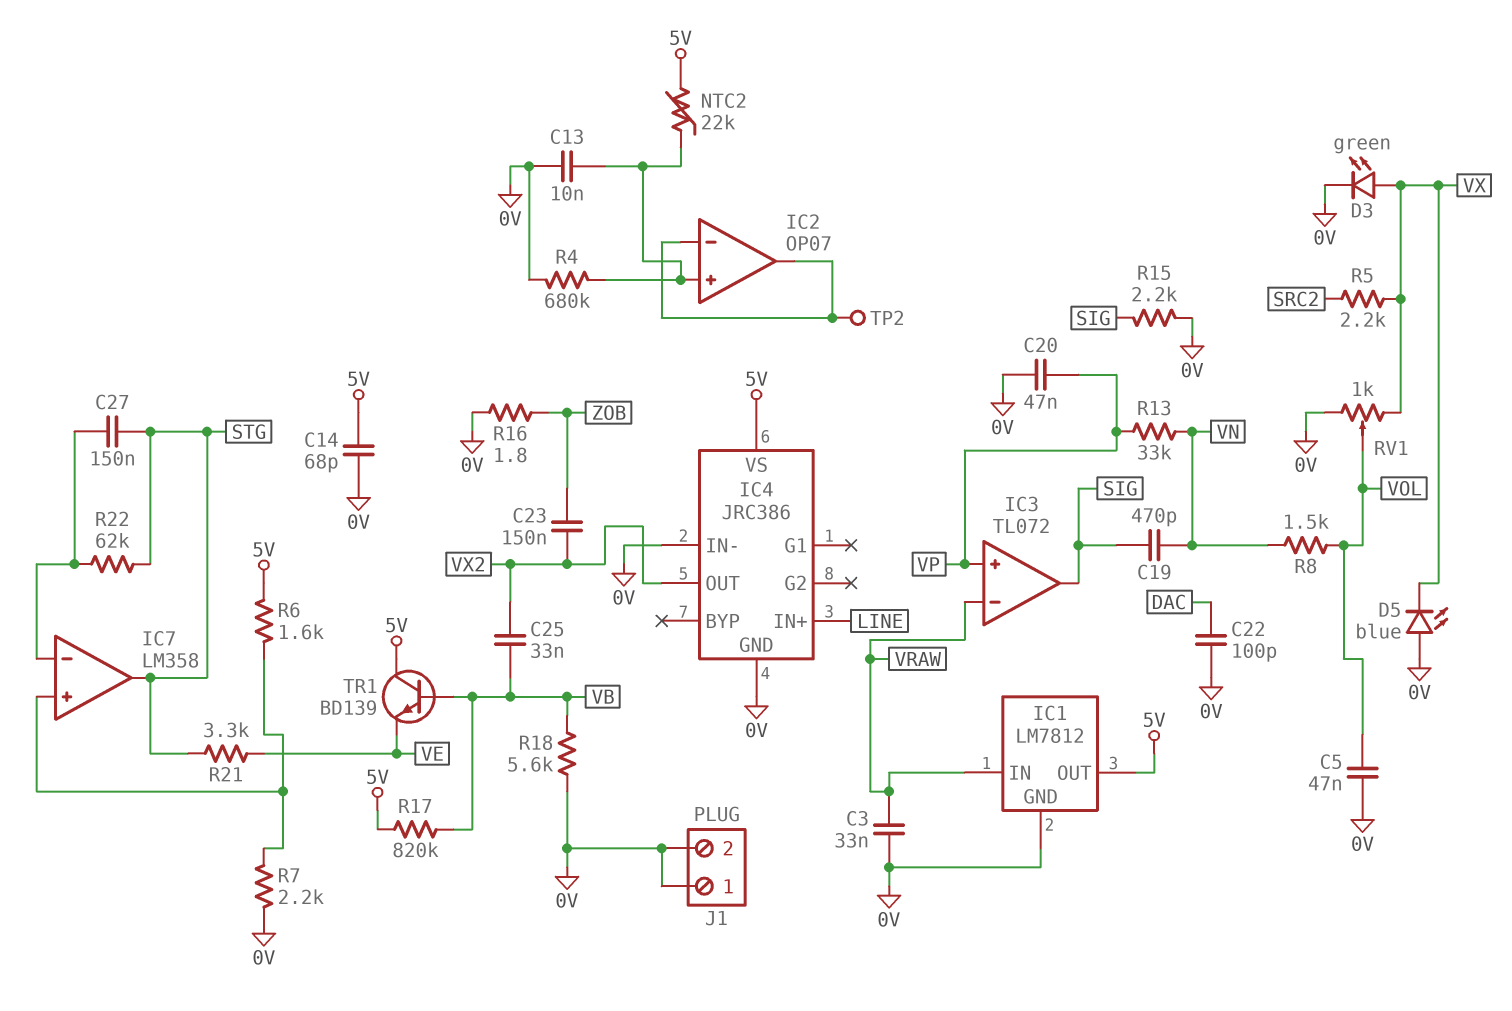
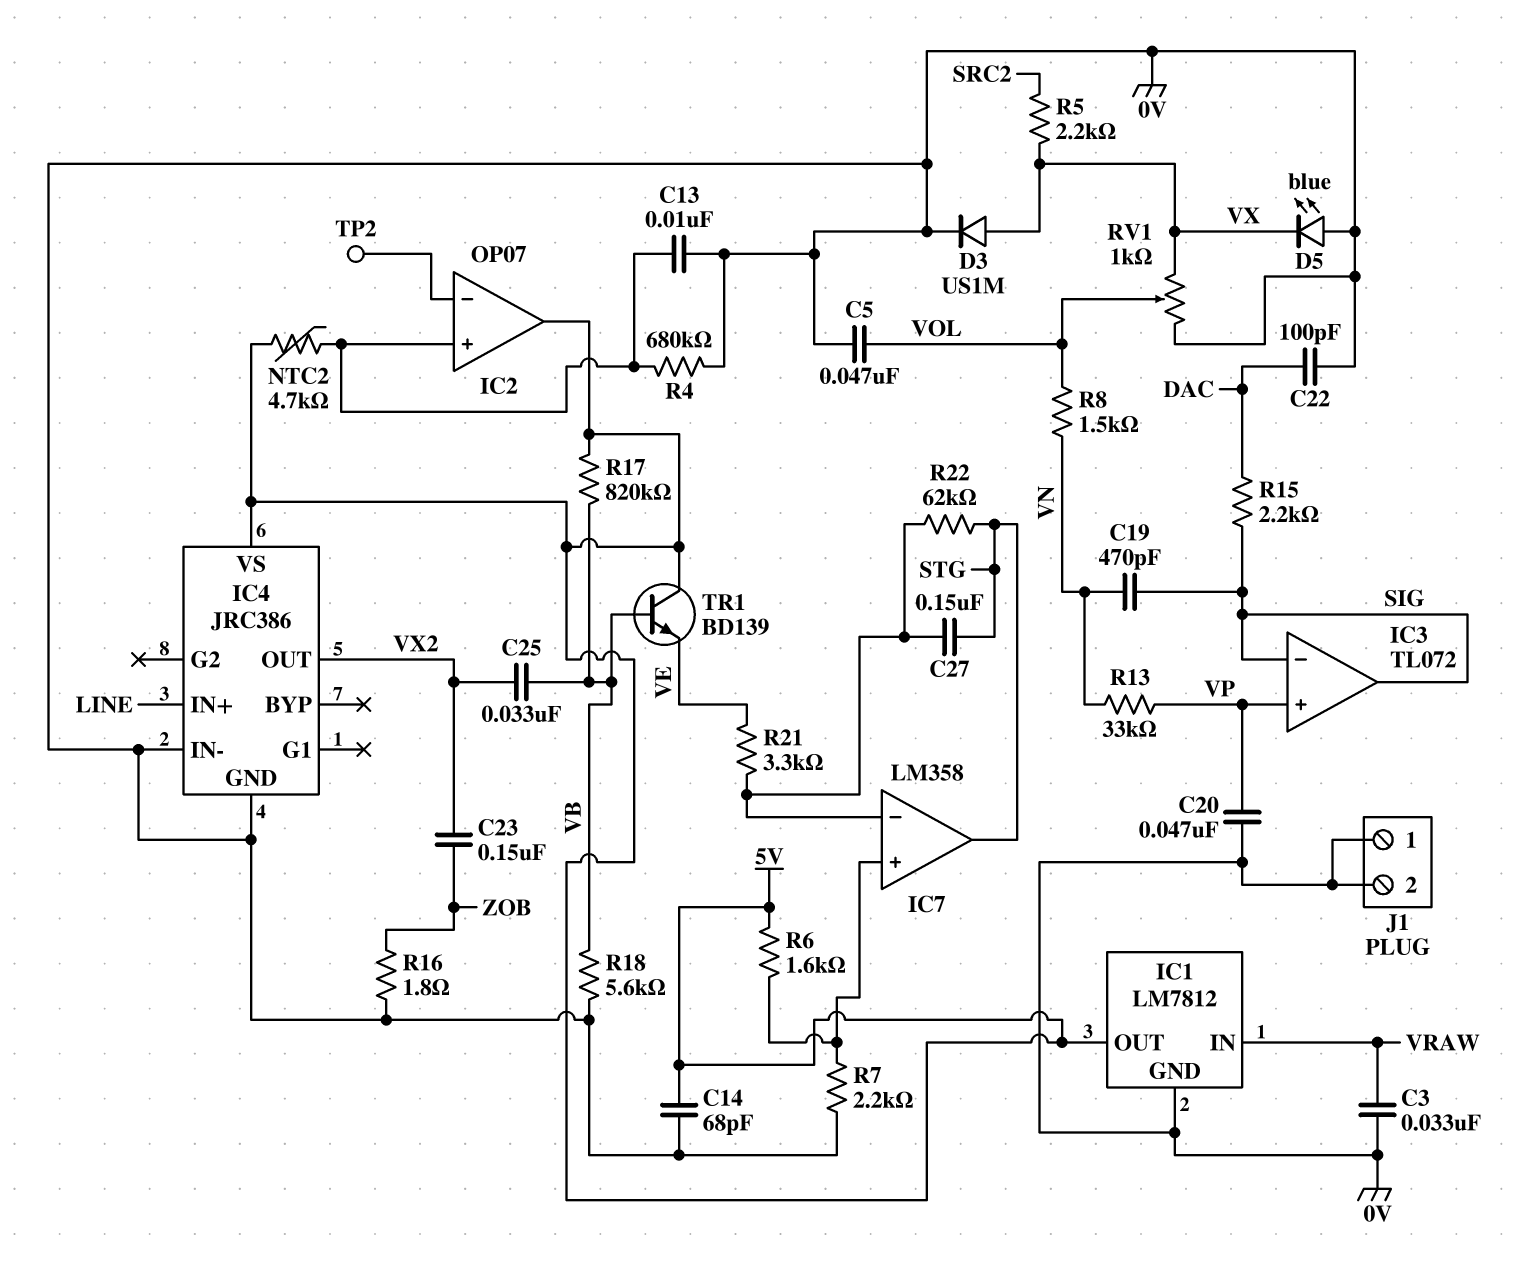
D3: LED green (A VX, K 0V) -> diode US1M (A VX, K 0V)
IC2 pin out: IC2/in- -> 5V
IC3 pin in-: VRAW -> SIG
NTC2: 22k (5V, IC2/in+) -> 4.7k (5V, IC2/in+)
R15: 2.2k (0V, SIG) -> 2.2k (DAC, SIG)
R21: 3.3k (STG, VE) -> 3.3k (IC7/in-, VE)

